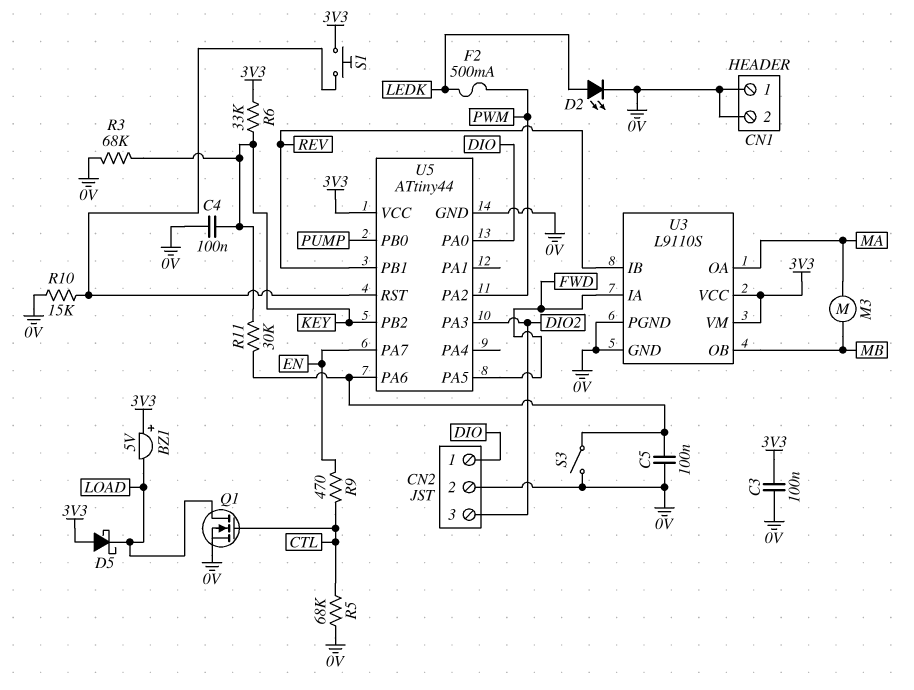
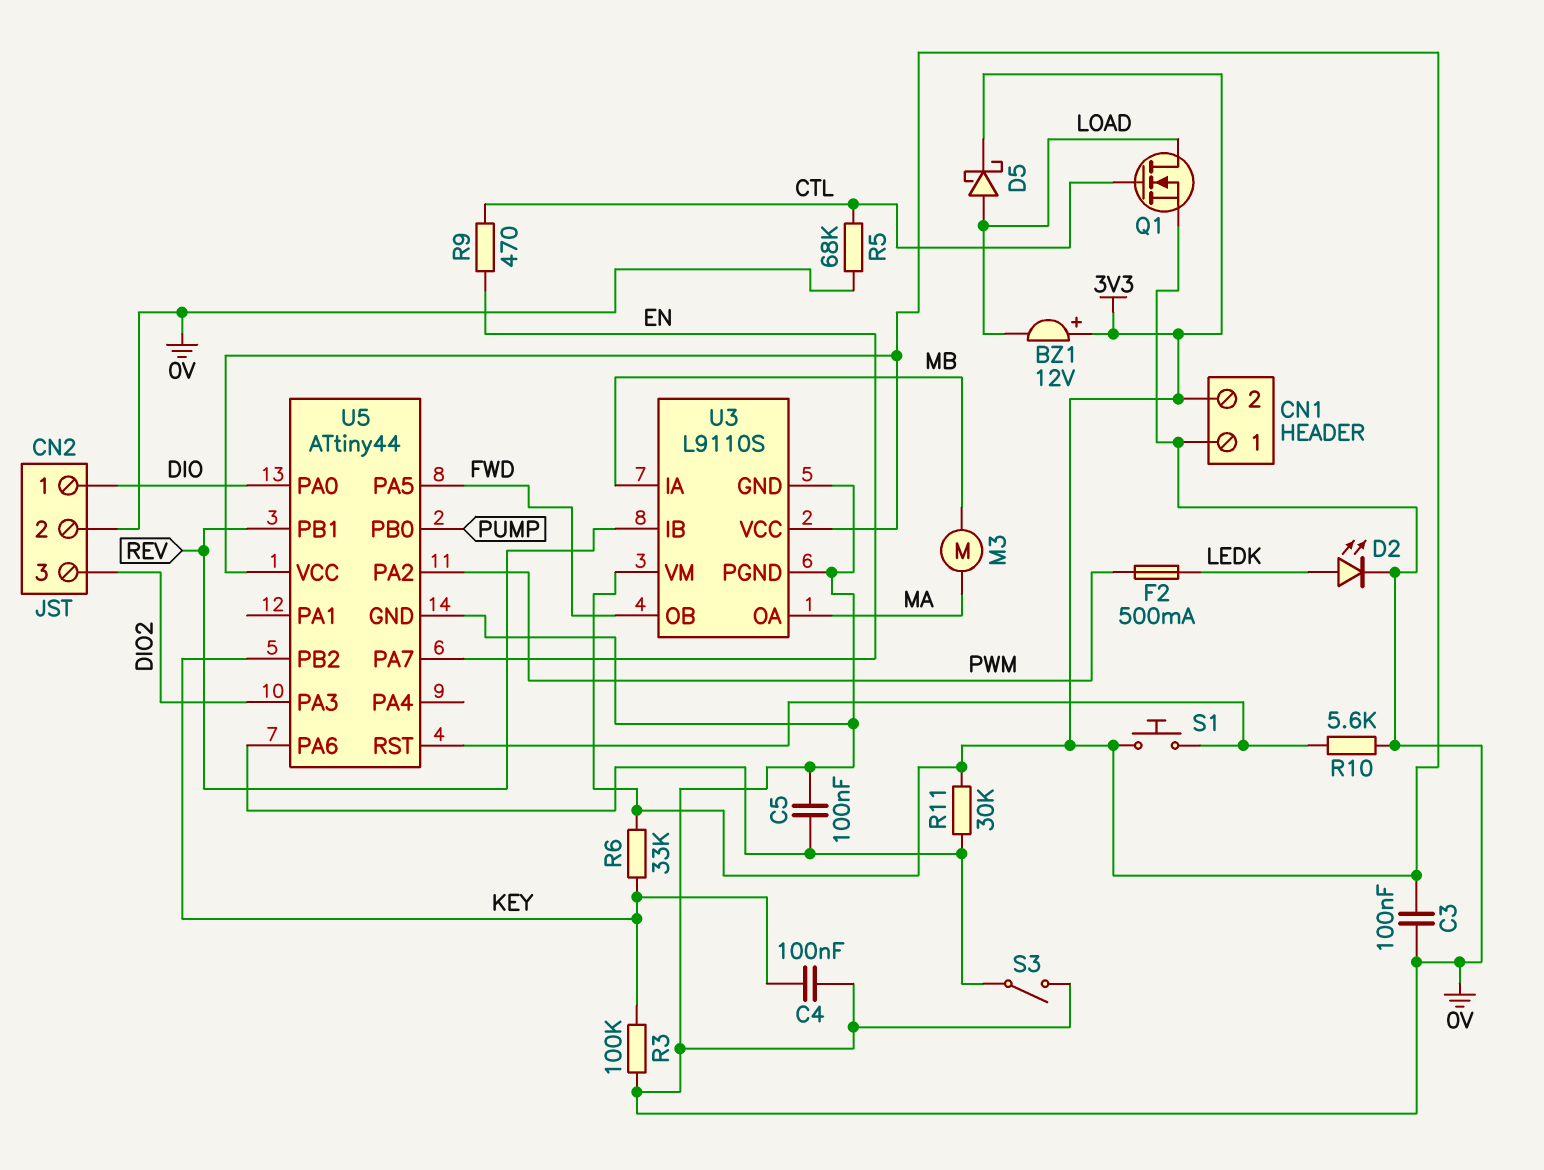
BZ1: buzzer 5V (plus 3V3, minus LOAD) -> buzzer 12V (plus 3V3, minus LOAD)
CN1 pin 2: 0V -> 3V3
D5: schottky (A 3V3, K LOAD) -> schottky (A LOAD, K 3V3)
R3: 68k (0V, KEY) -> 100k (0V, KEY)
R10: 15k (0V, U5/RST) -> 5.6k (0V, U5/RST)
R11: 30k (KEY, U5/PA6) -> 30k (3V3, U5/PA6)
U3 pin IA: FWD -> MB
U3 pin OB: MB -> FWD

